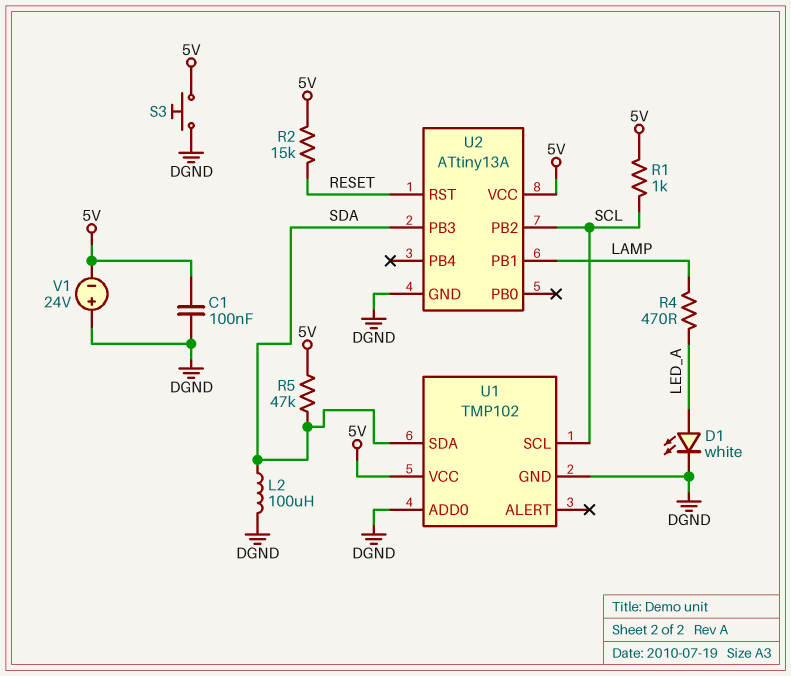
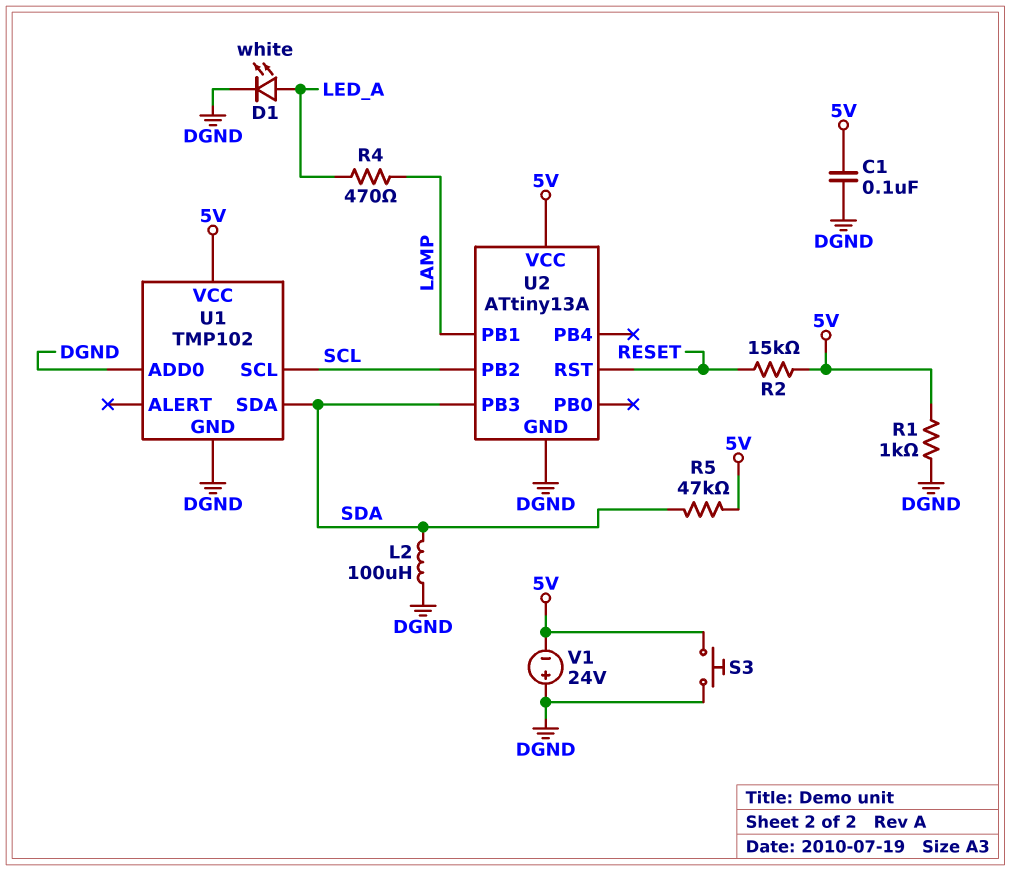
R1: 1k (5V, SCL) -> 1k (5V, DGND)

